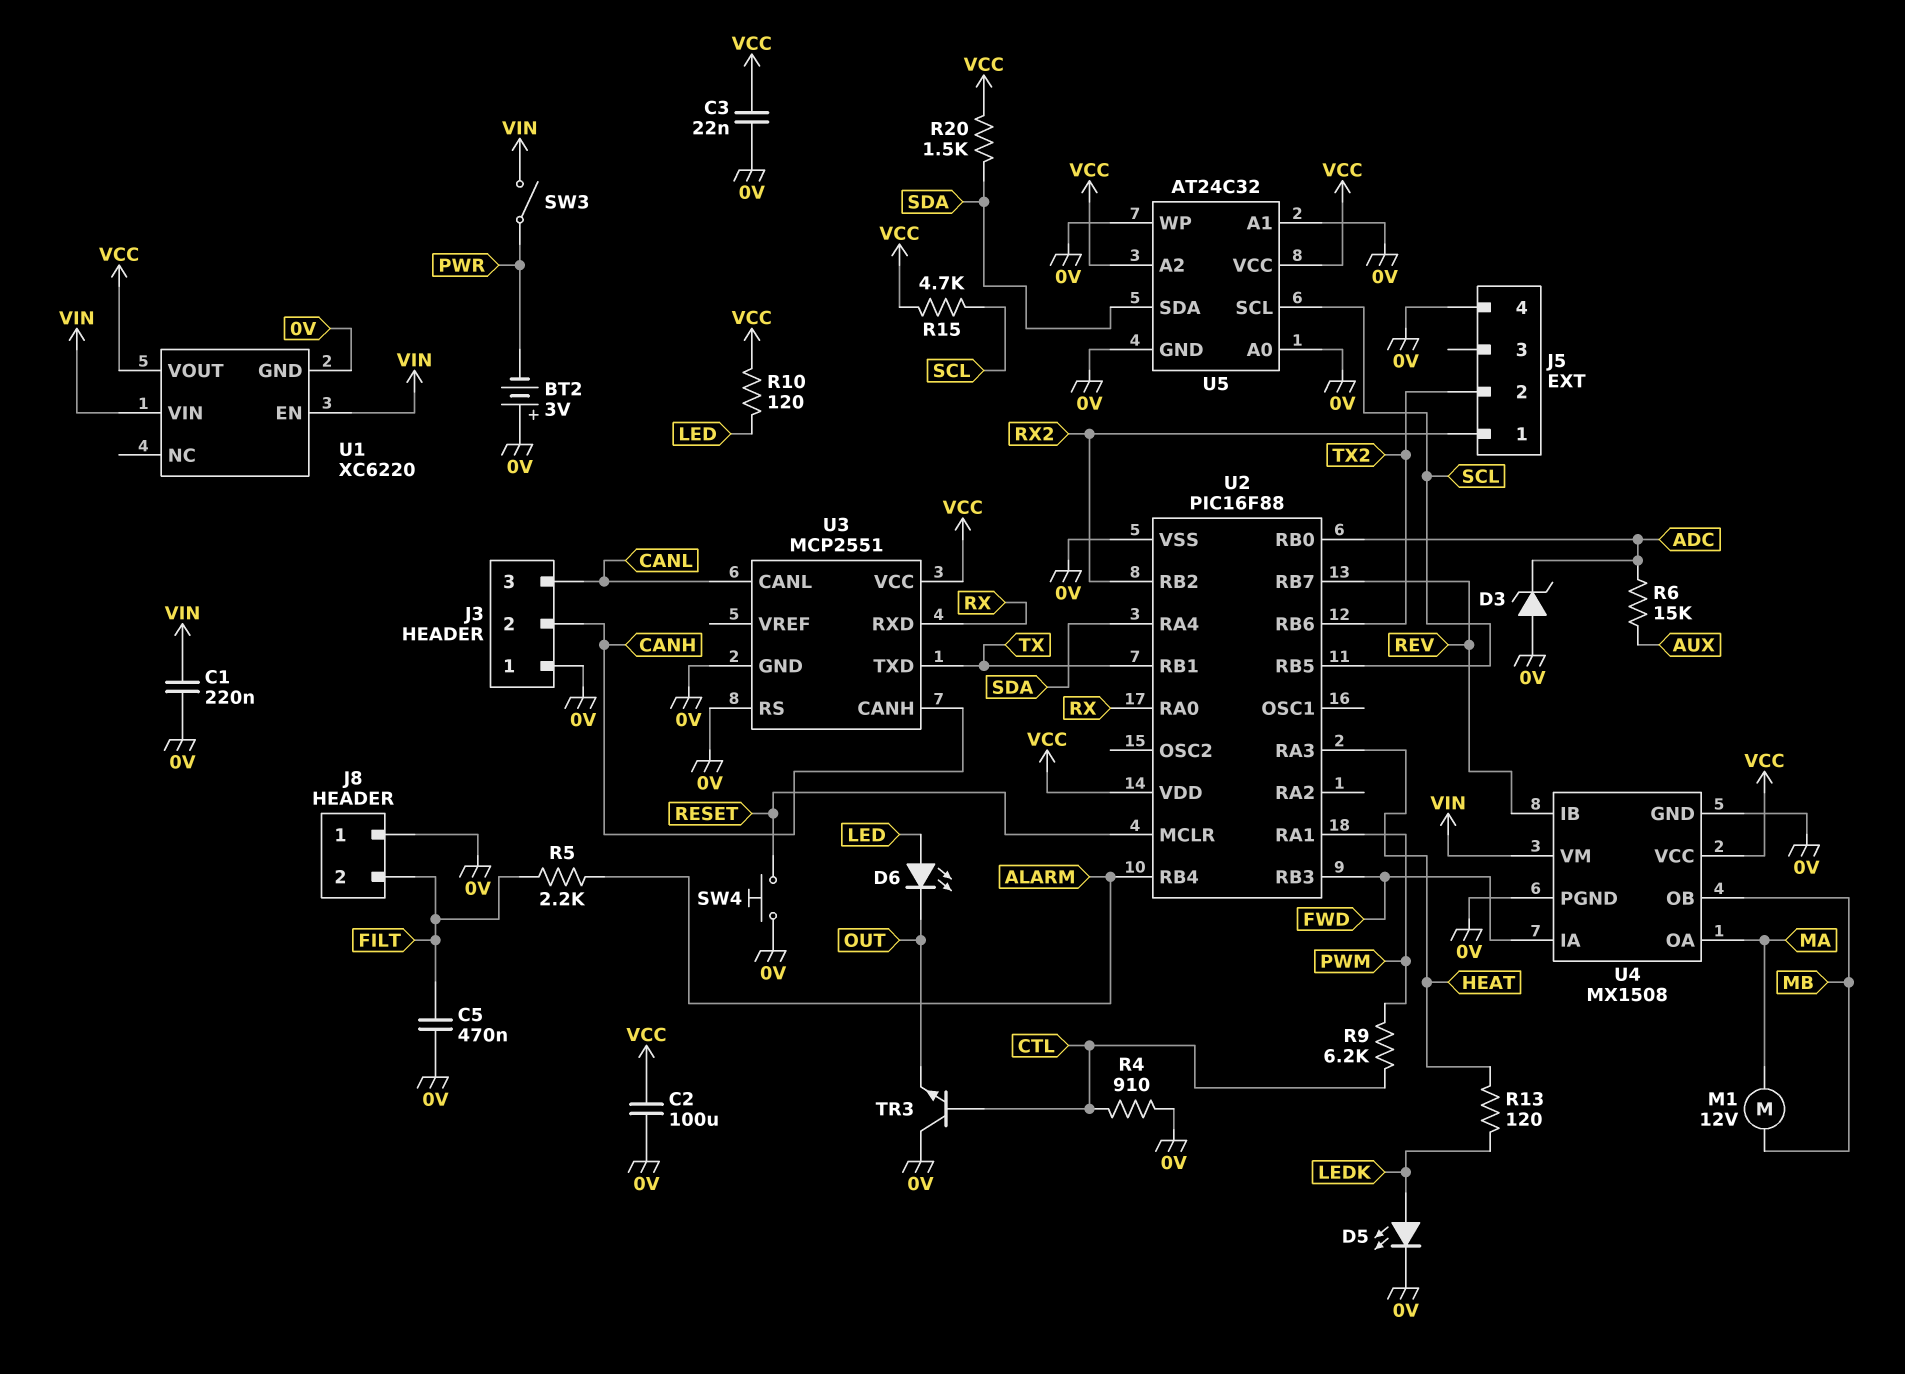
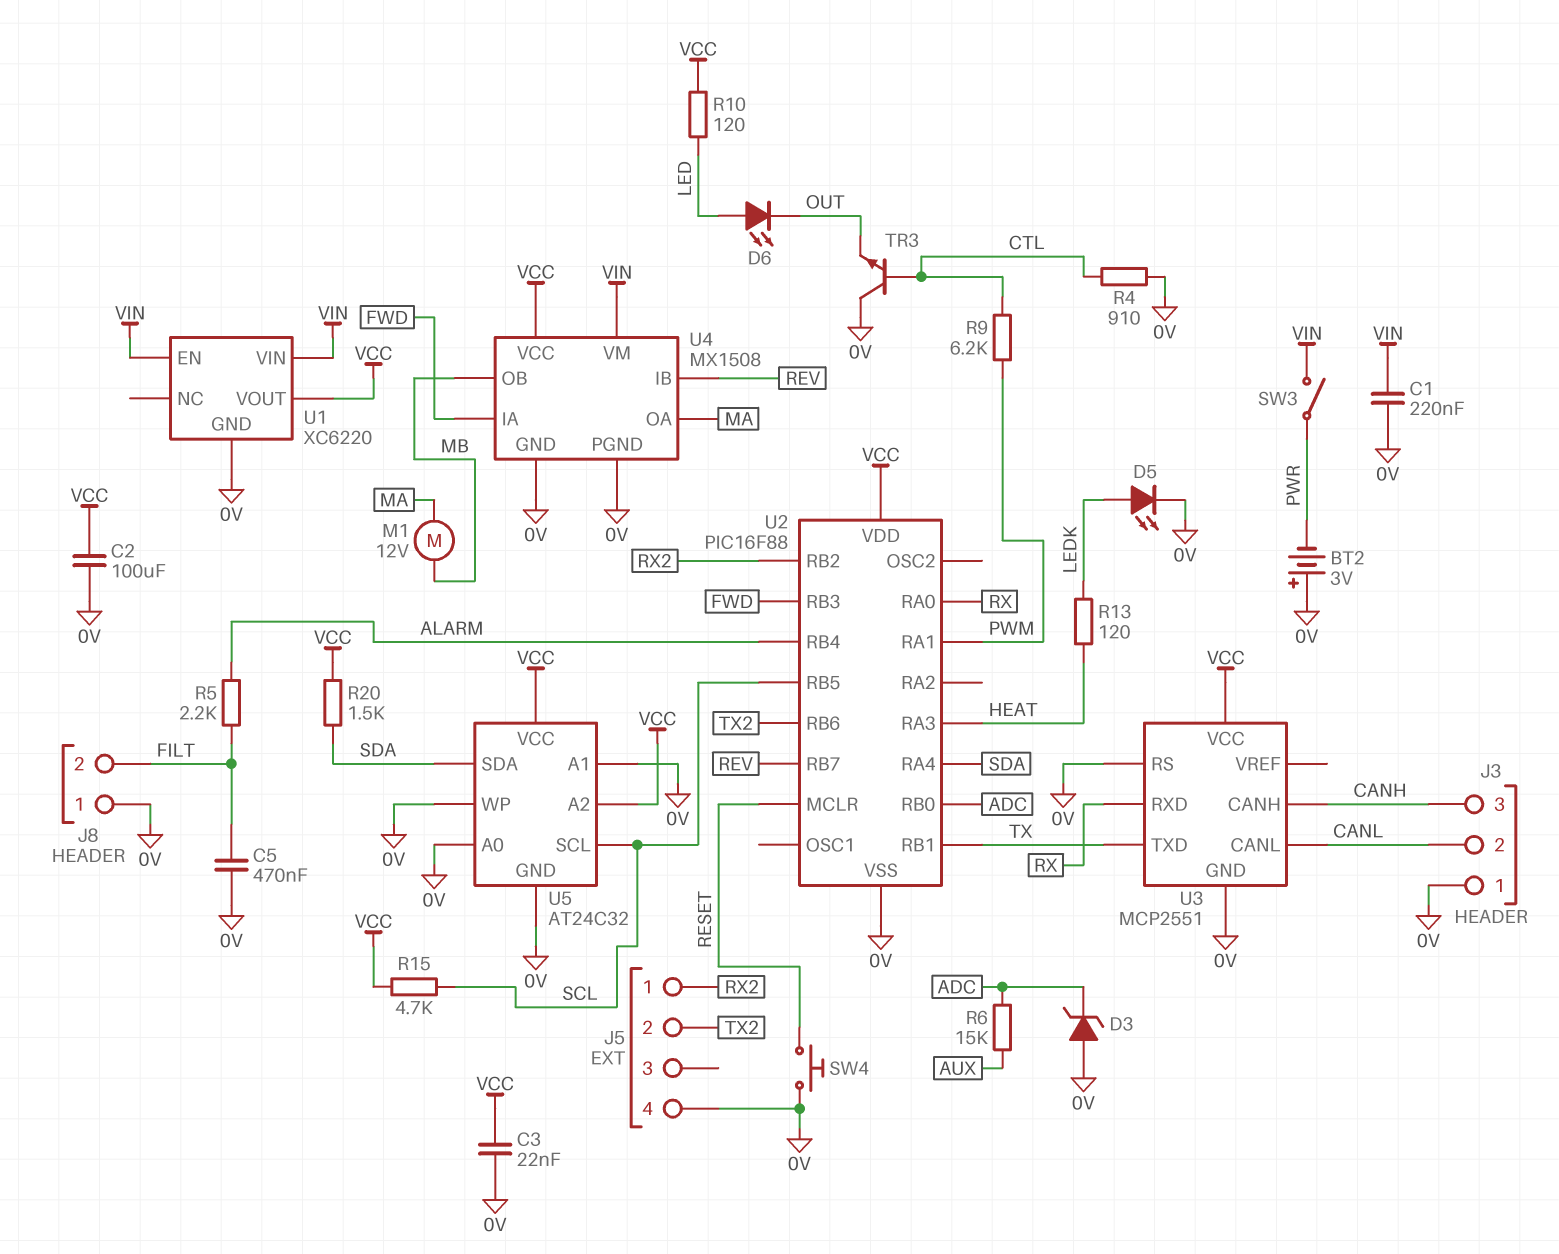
J3 pin 2: CANH -> CANL
J3 pin 3: CANL -> CANH

